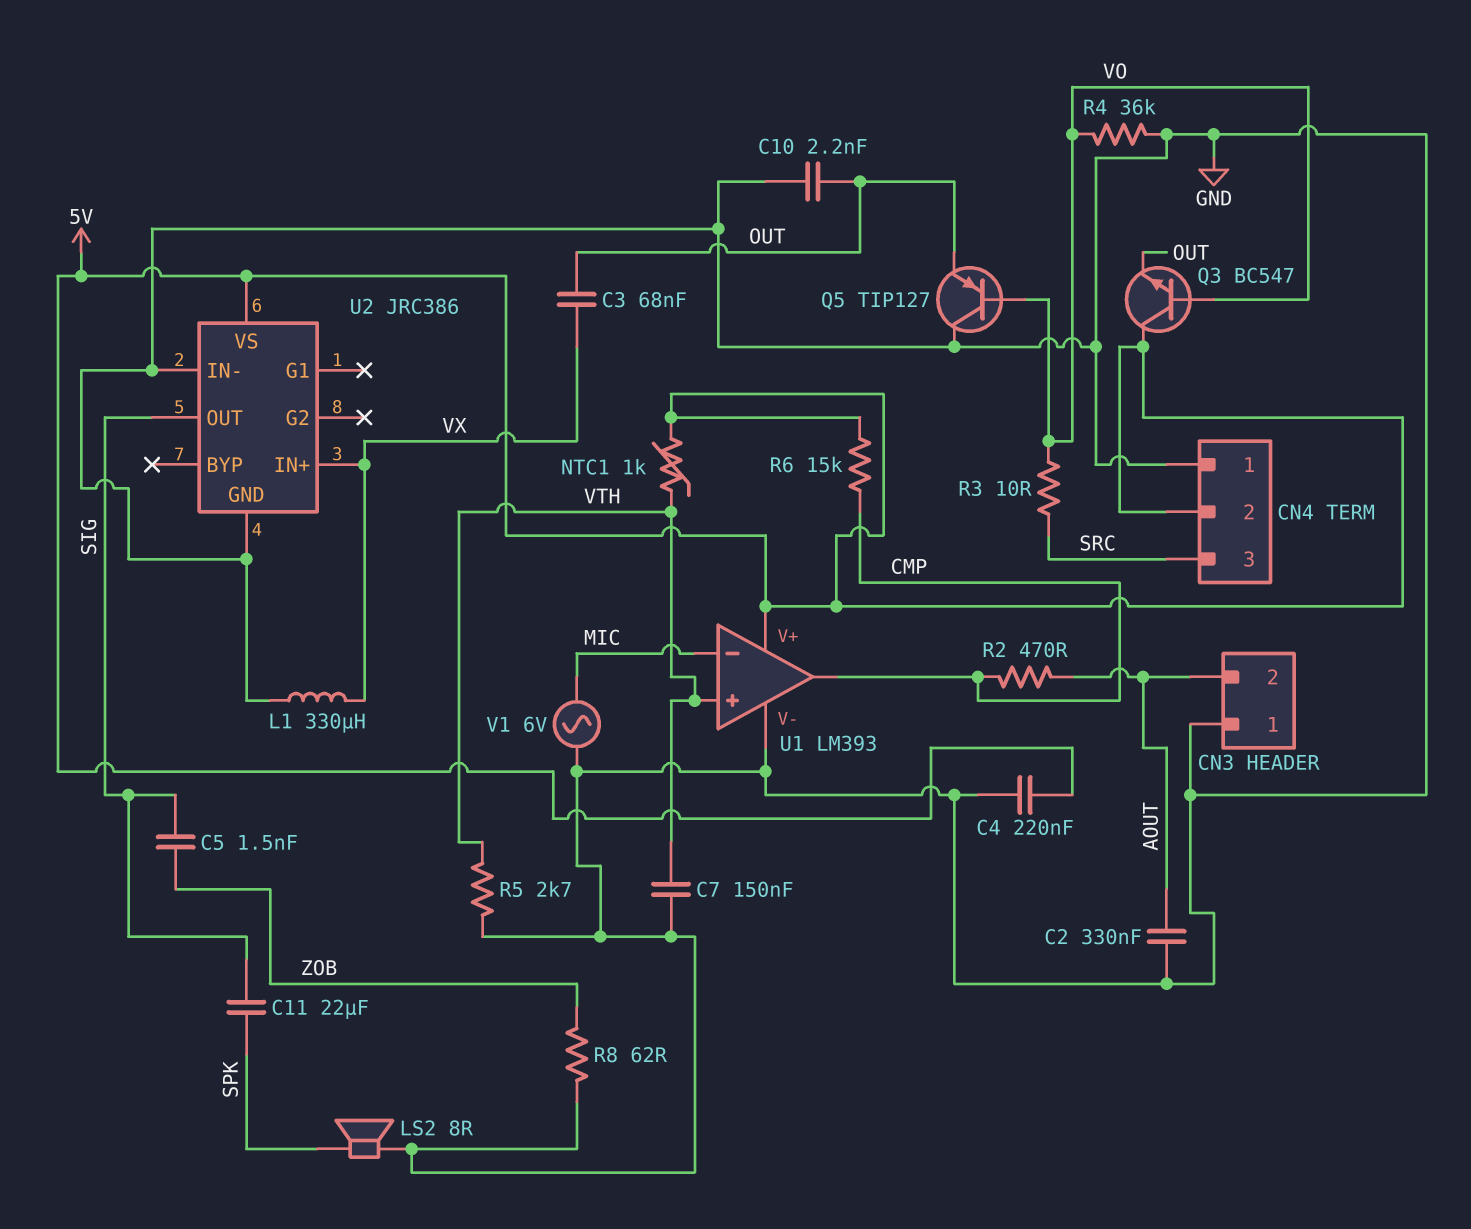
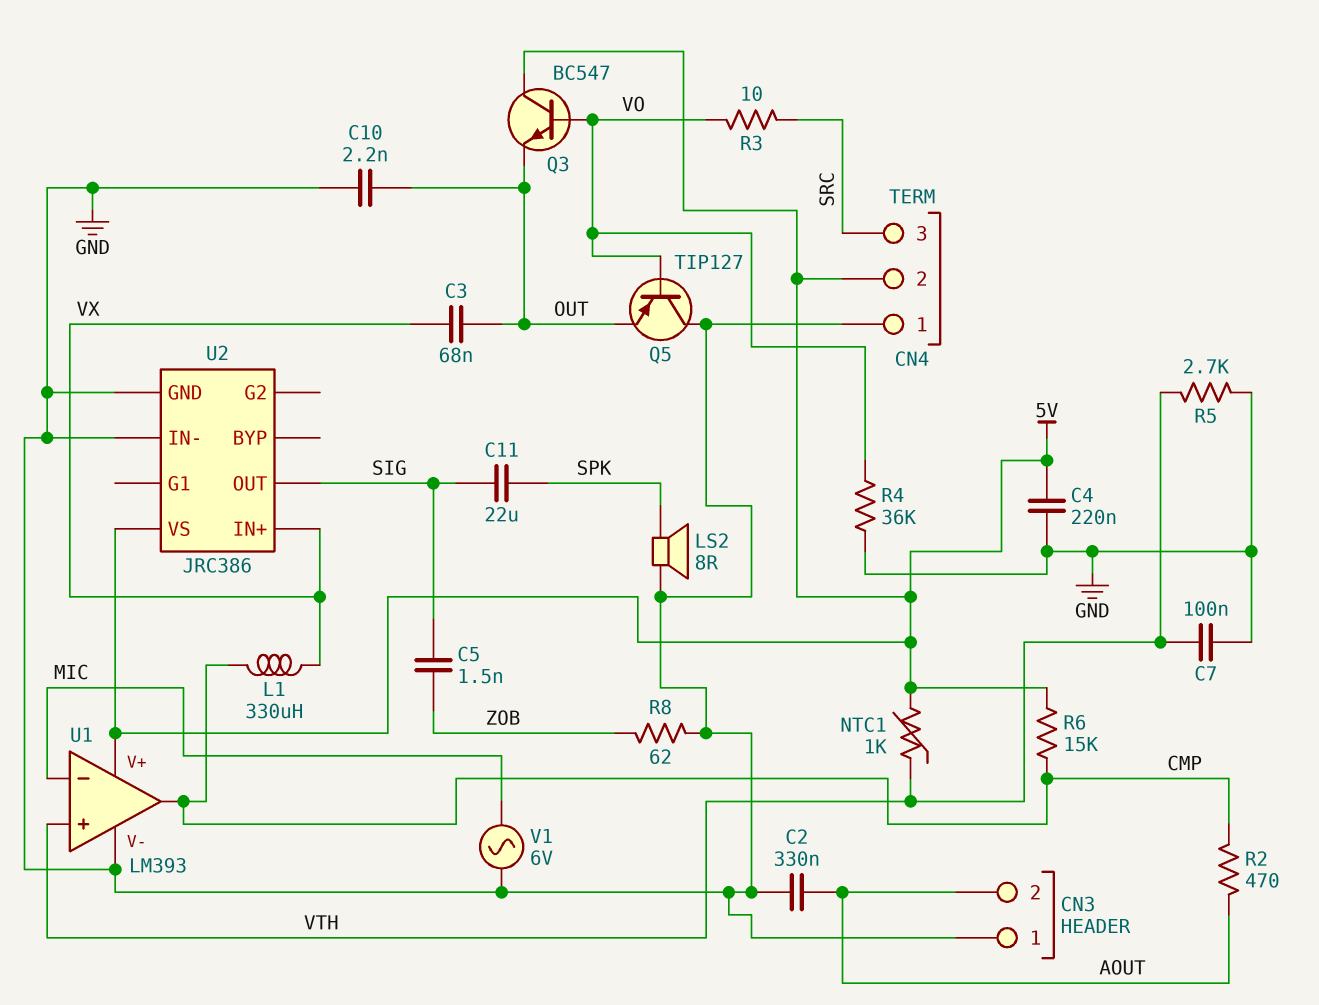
C7: 150nF (GND, VTH) -> 100nF (GND, VTH)
L1: 330uH (GND, VX) -> 330uH (CMP, VX)

